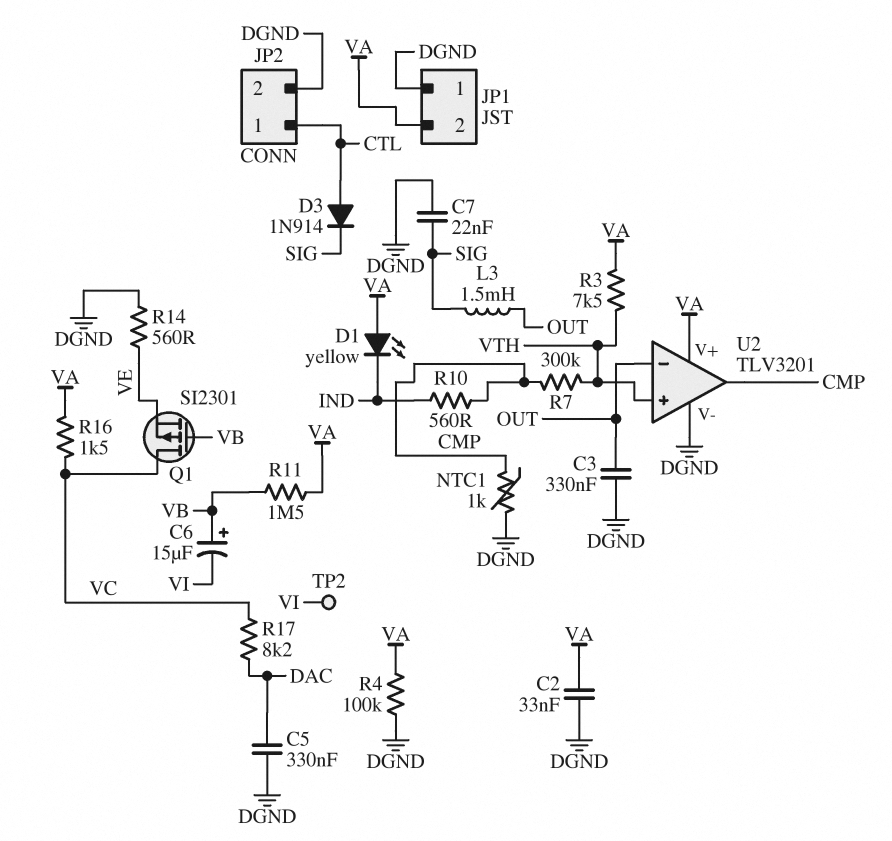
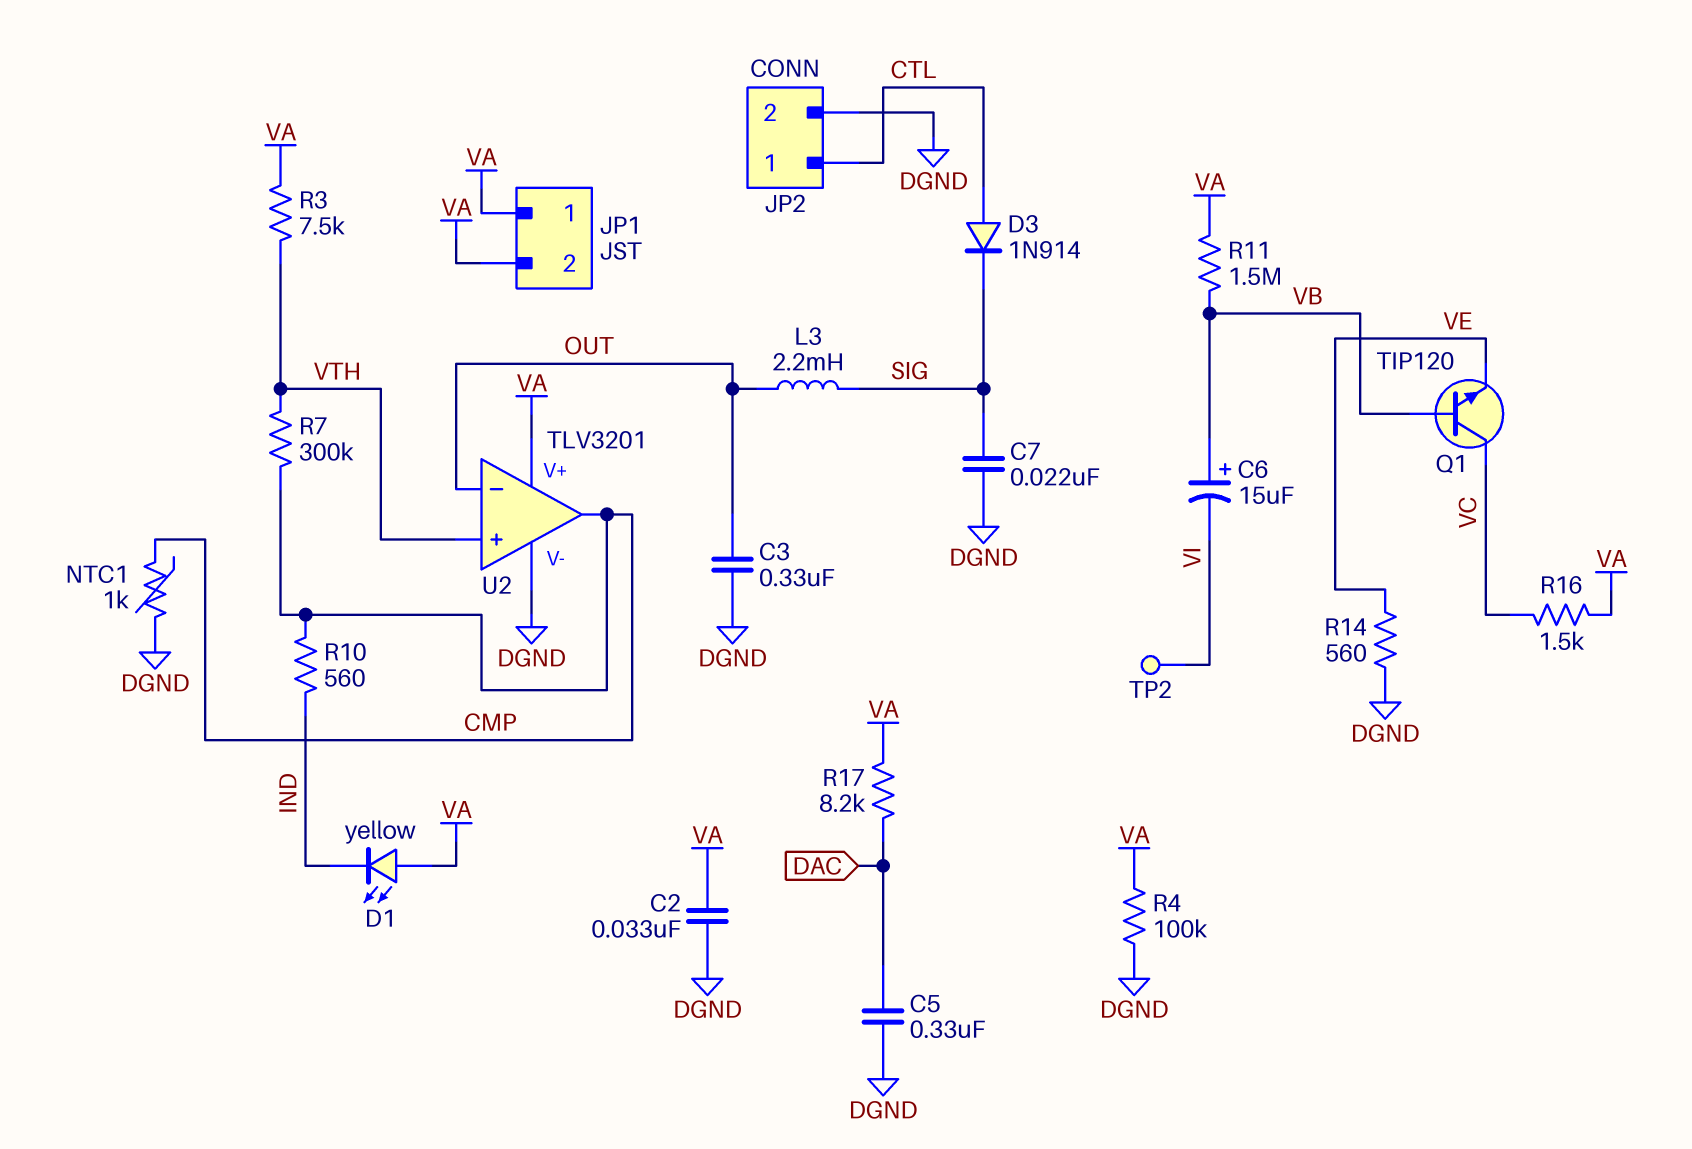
JP1 pin 1: DGND -> VA
L3: 1.5mH (OUT, SIG) -> 2.2mH (OUT, SIG)
Q1: PMOS SI2301 (G VB, D VC, S VE) -> NPN TIP120 (B VB, C VC, E VE)
R17: 8.2k (DAC, VC) -> 8.2k (DAC, VA)

